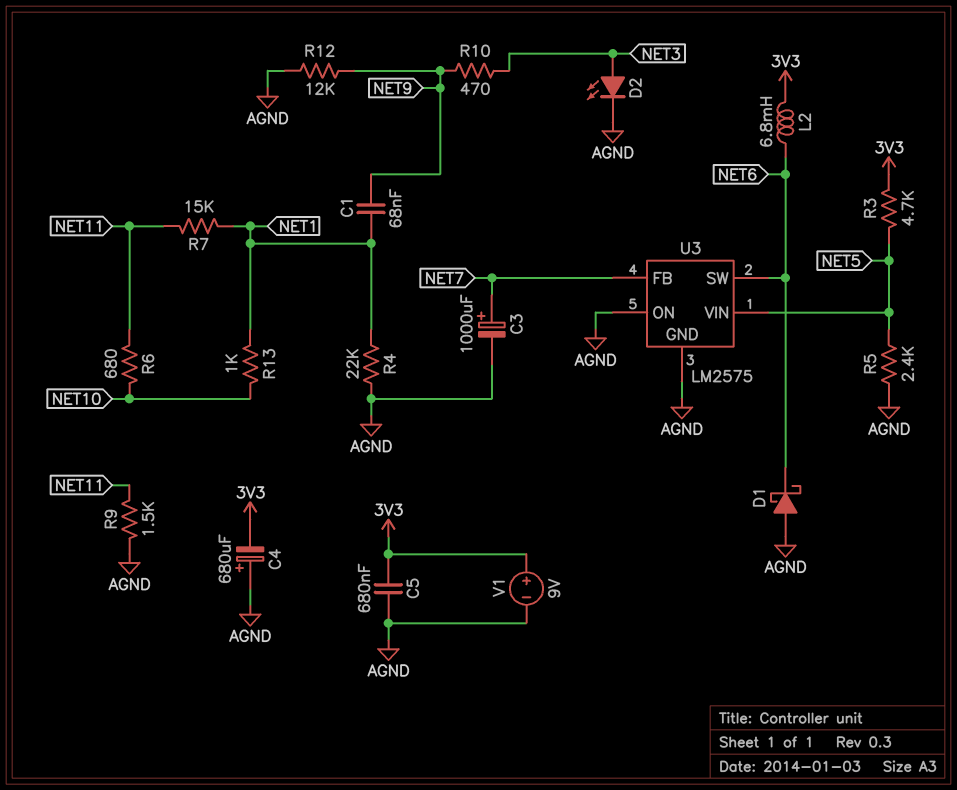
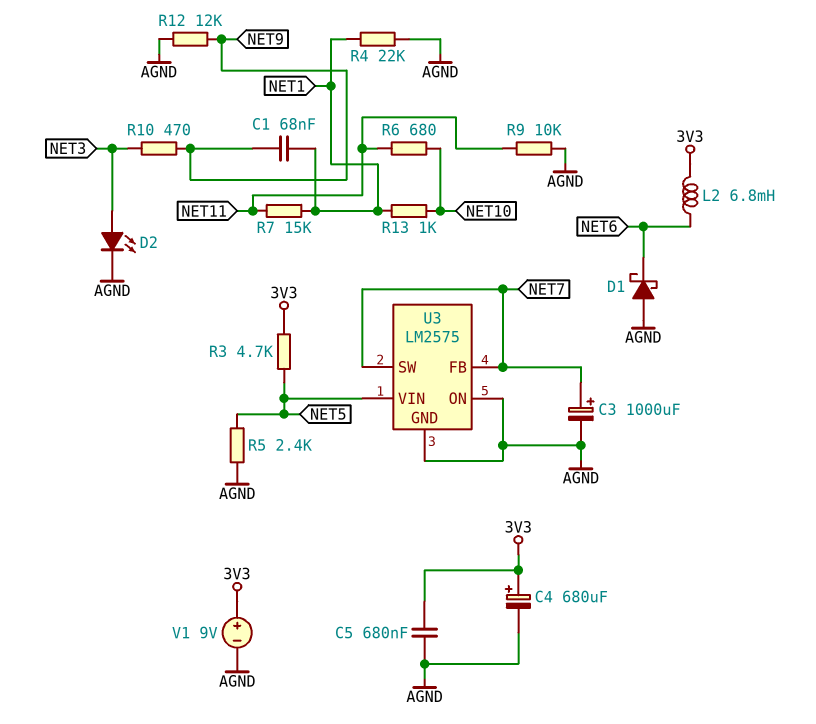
C4: 680uF (plus AGND, minus 3V3) -> 680uF (plus 3V3, minus AGND)
R9: 1.5k (AGND, NET11) -> 10k (AGND, NET11)
U3 pin SW: NET6 -> NET7

